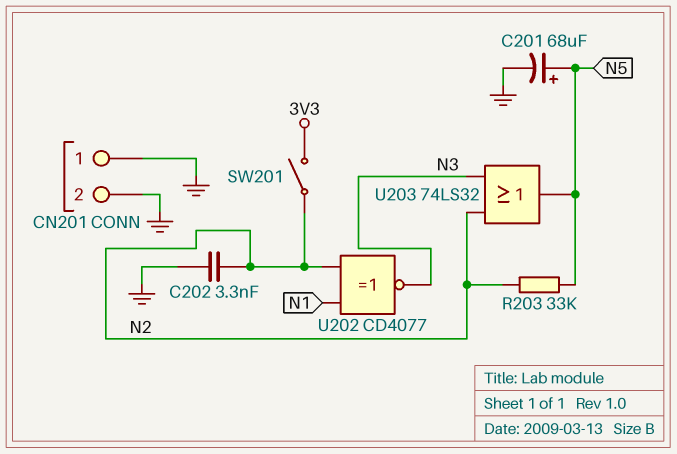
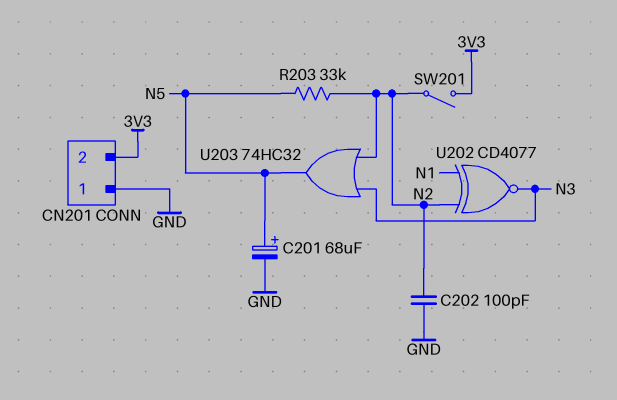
C202: 3.3nF (GND, N2) -> 100pF (GND, N2)
CN201 pin 2: GND -> 3V3
U203: OR 74LS32 (in N2, in N3, out N5) -> OR 74HC32 (in N2, in N3, out N5)

